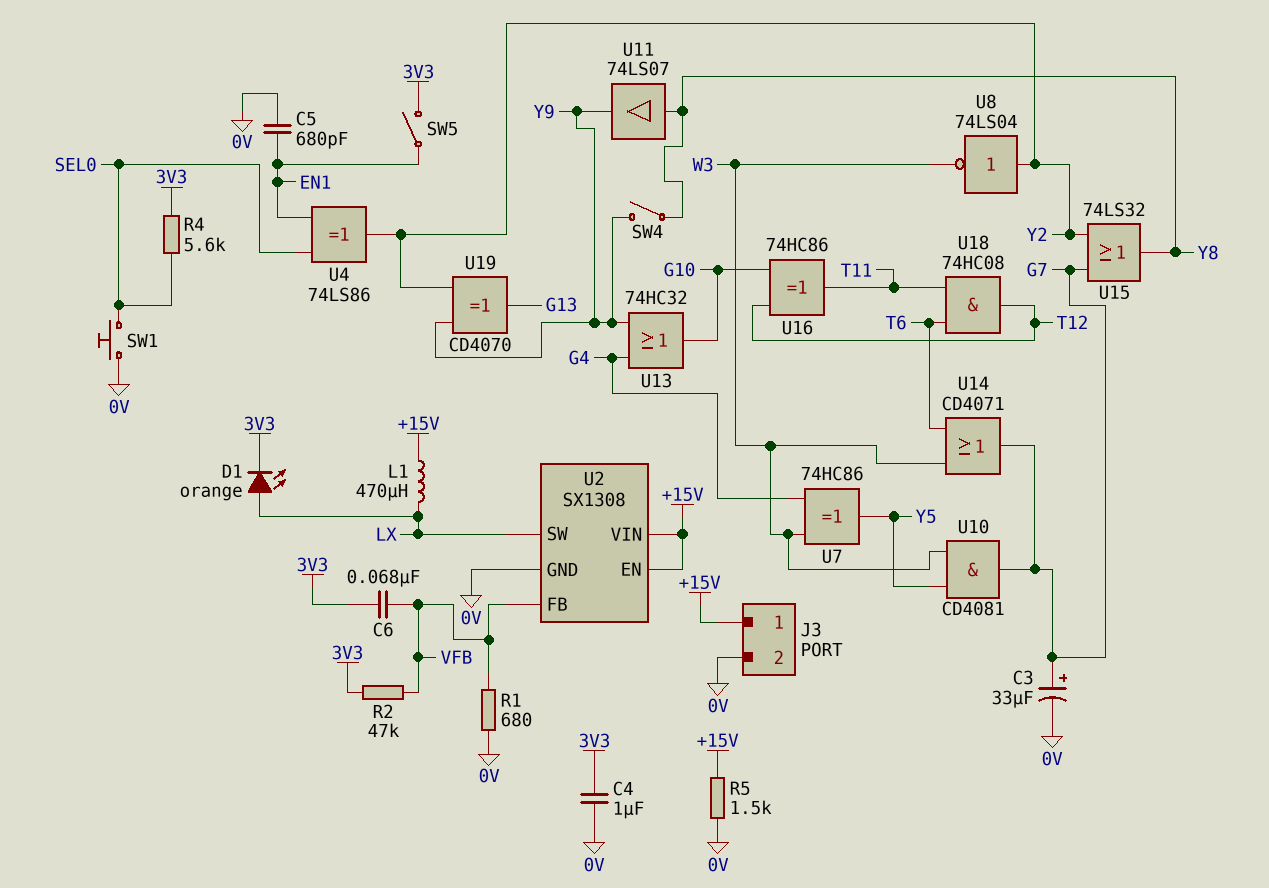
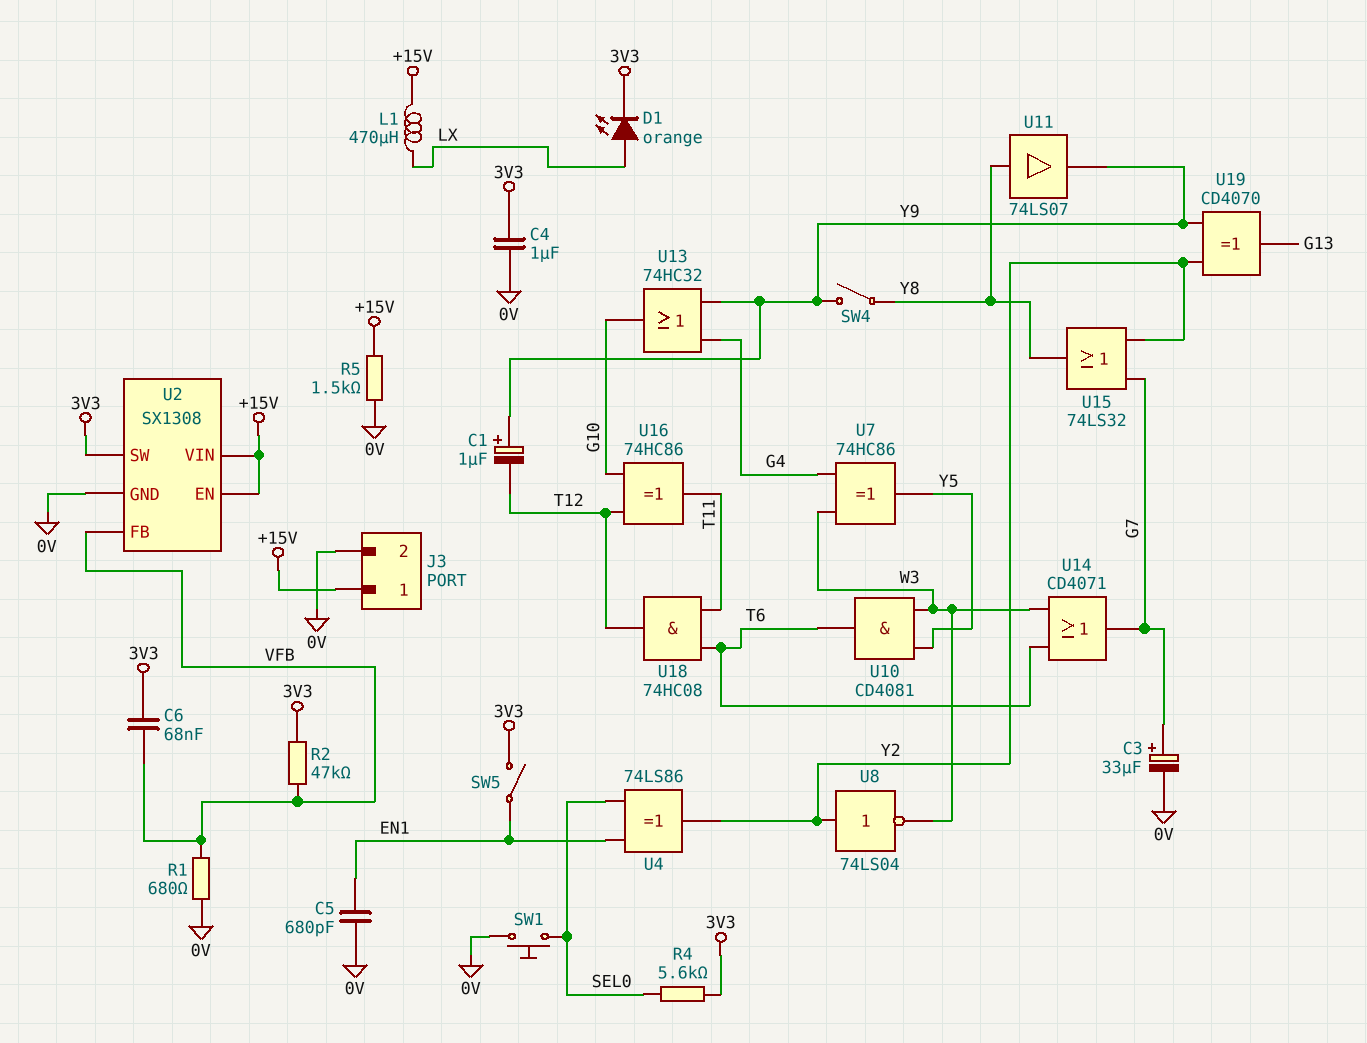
C1: none -> 1uF (plus Y9, minus T12)
U2 pin SW: LX -> 3V3
U10: AND CD4081 (in W3, in Y5, out G7) -> AND CD4081 (in W3, in Y5, out T6)

